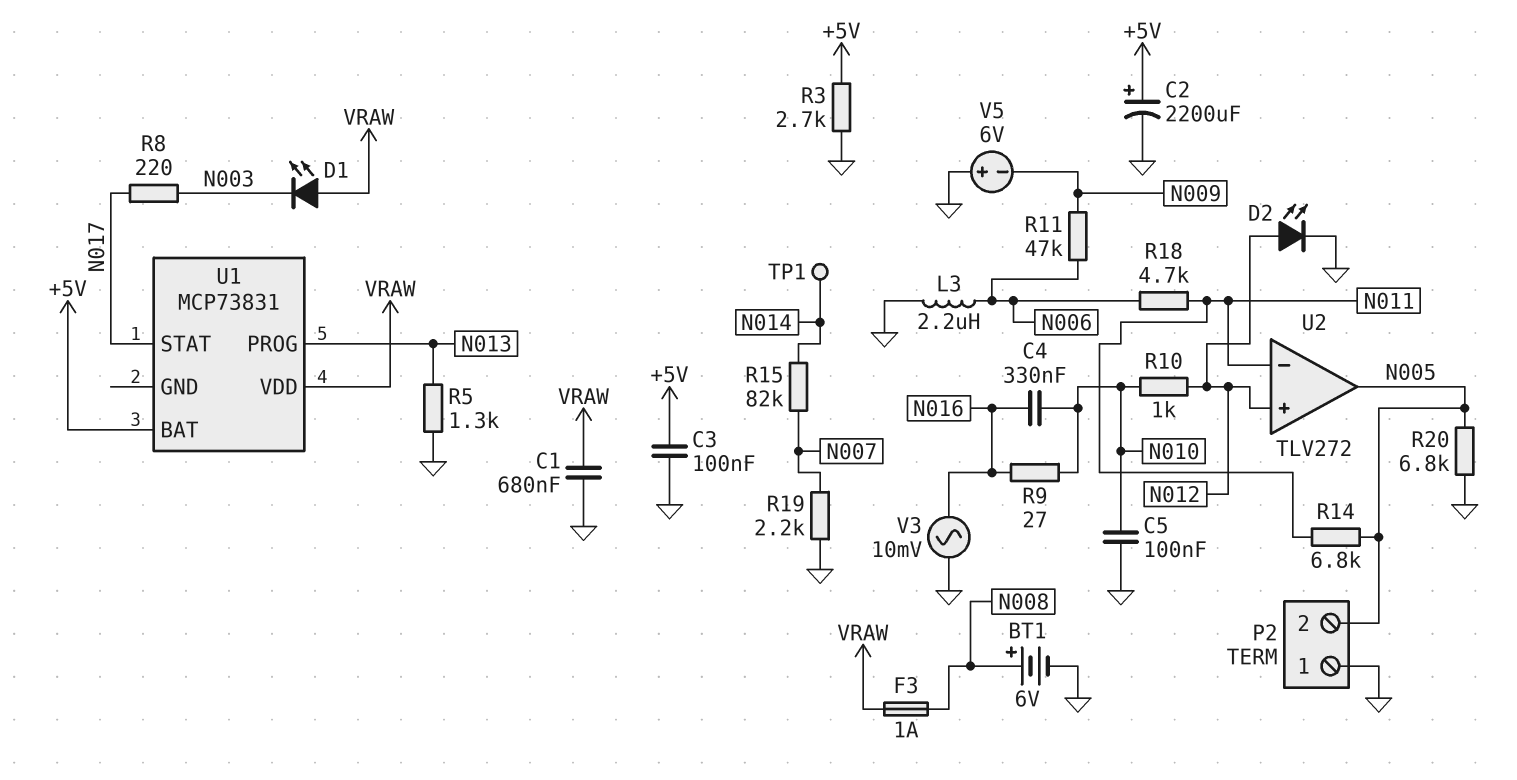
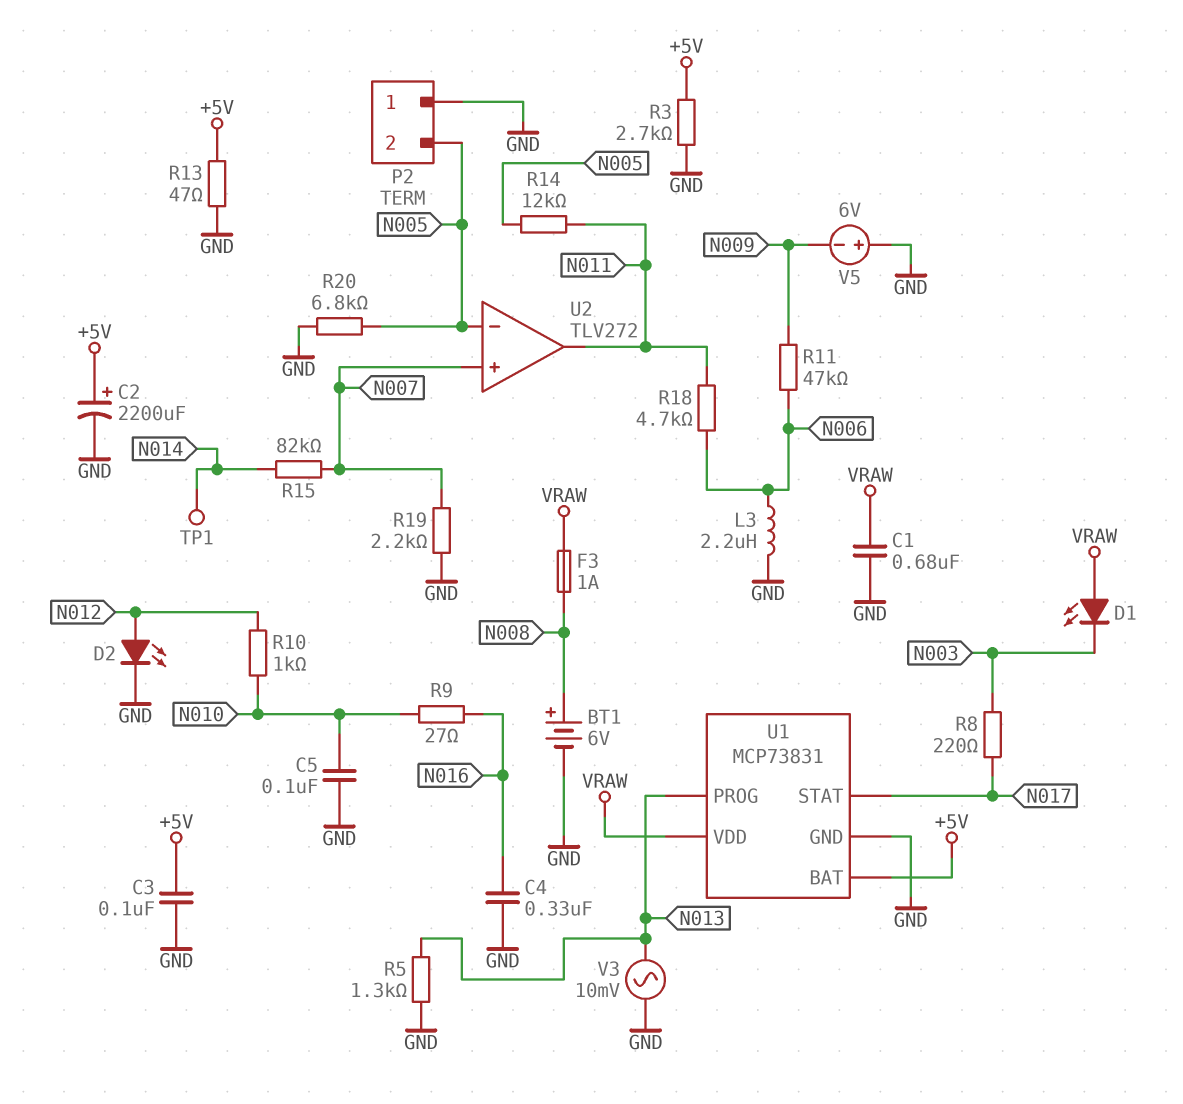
C4: 330nF (N010, N016) -> 330nF (GND, N016)
R13: none -> 47 (+5V, GND)
R14: 6.8k (N005, N011) -> 12k (N005, N011)
U1 pin GND: none -> GND
U2 pin in+: N012 -> N007
U2 pin in-: N011 -> N005
U2 pin out: N005 -> N011
V3: AC 10mV (GND, N016) -> AC 10mV (GND, N013)

